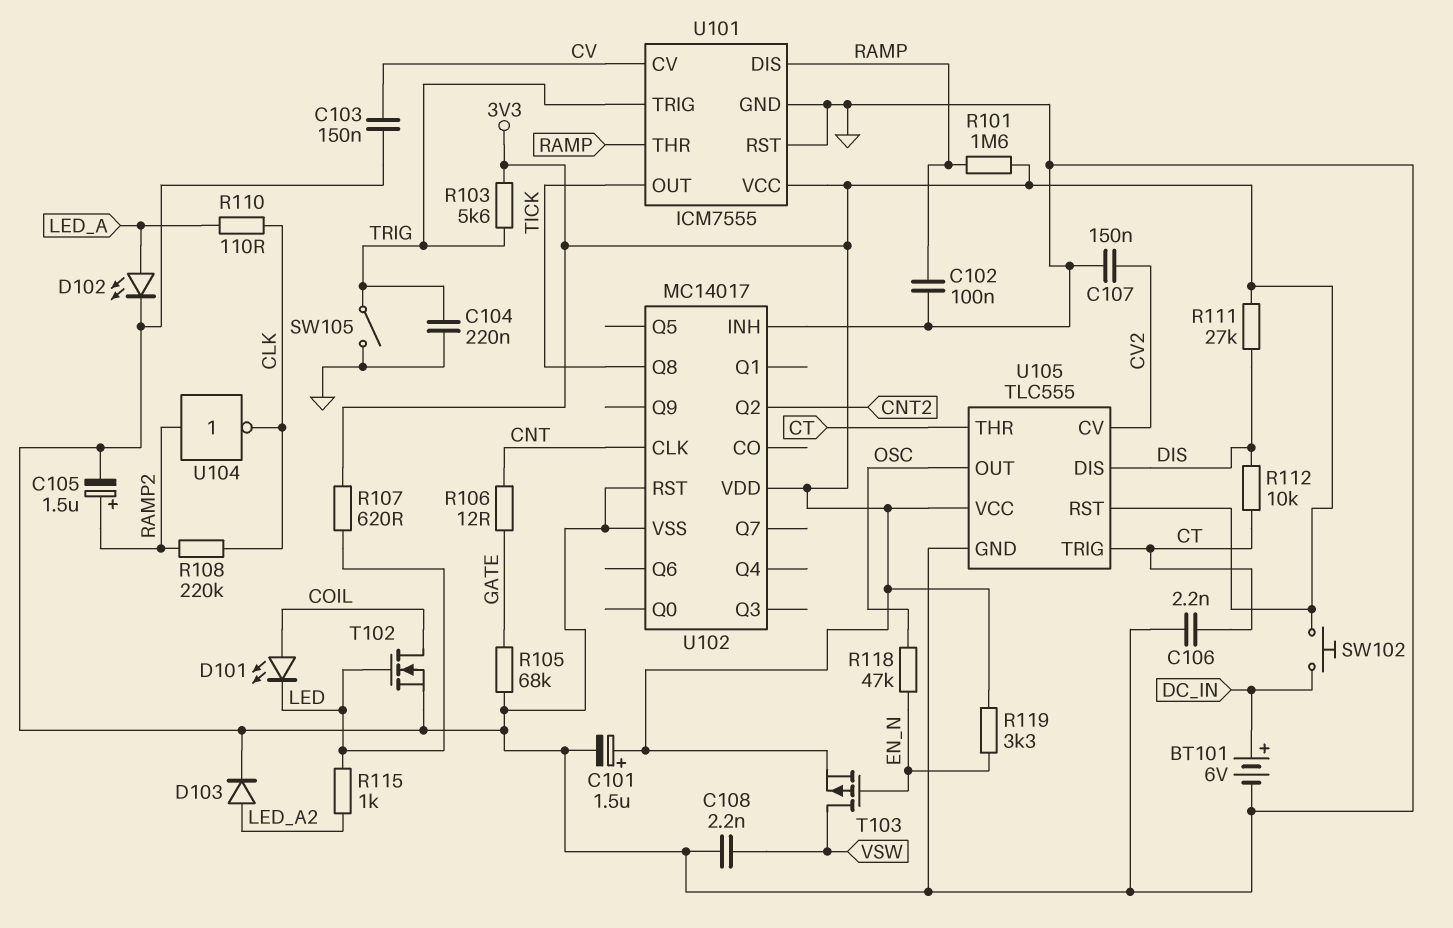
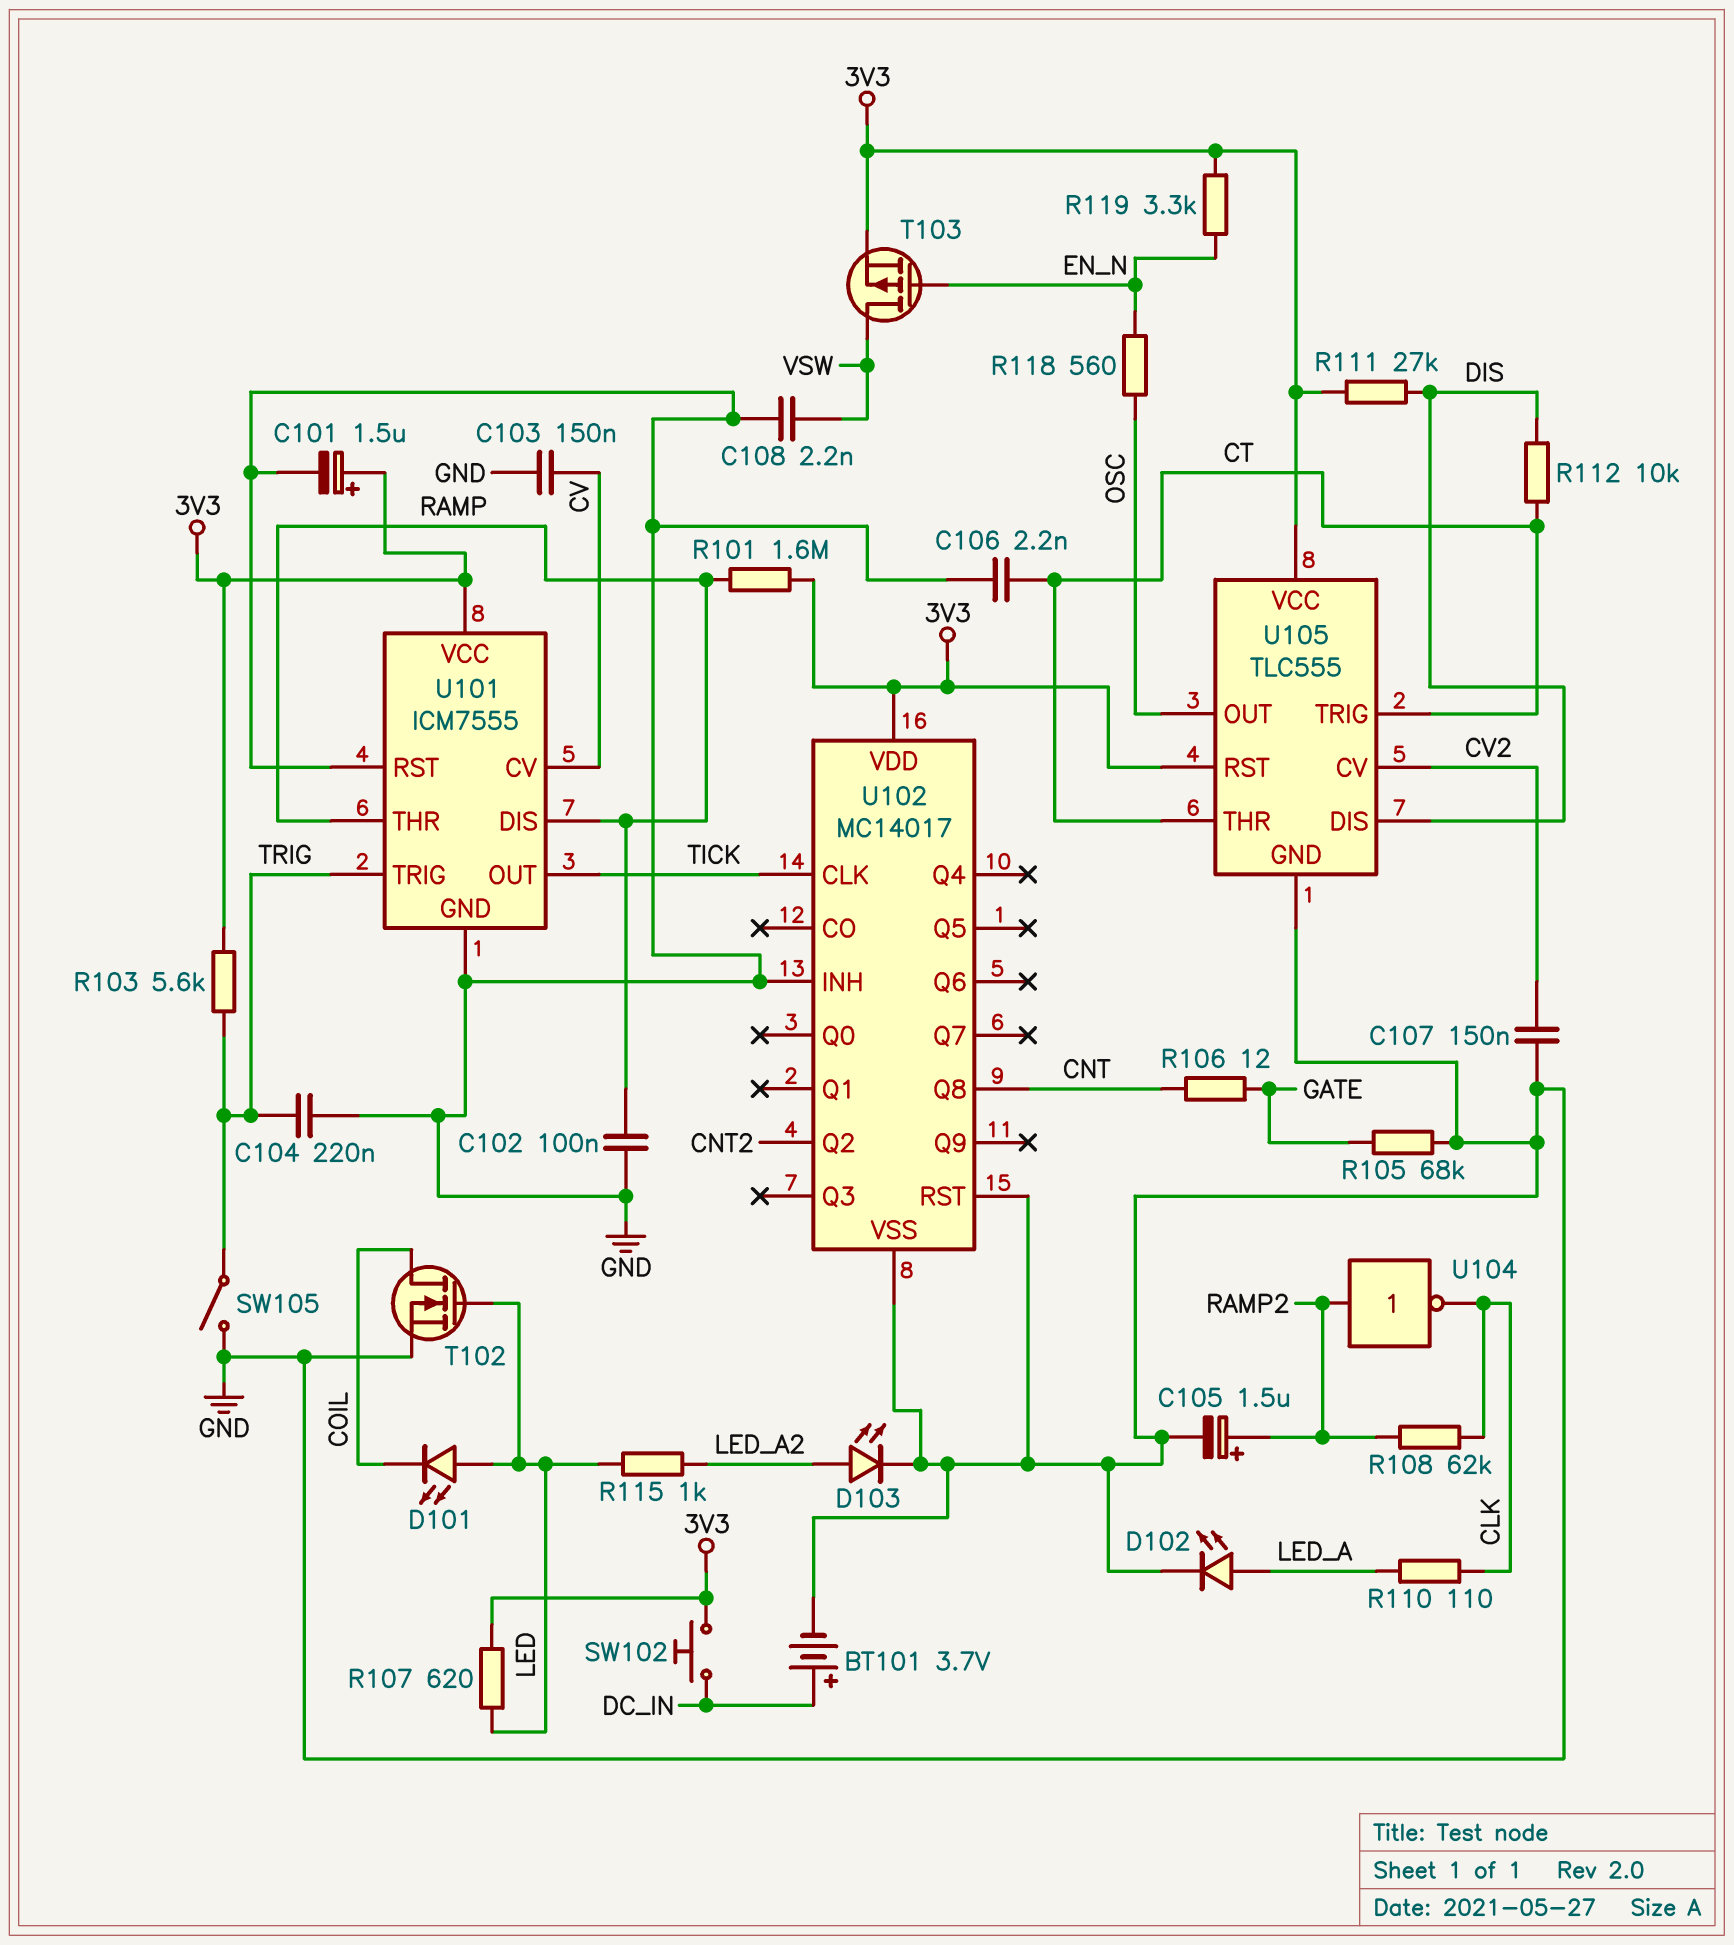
BT101: 6V (plus DC_IN, minus GND) -> 3.7V (plus DC_IN, minus GND)
D101: LED (A COIL, K LED) -> LED (A LED, K COIL)
D103: diode (A LED_A2, K GND) -> LED (A LED_A2, K GND)
R108: 220k (CLK, RAMP2) -> 62k (CLK, RAMP2)
R118: 47k (EN_N, OSC) -> 560 (EN_N, OSC)
U102 pin CLK: CNT -> TICK
U102 pin Q8: TICK -> CNT

